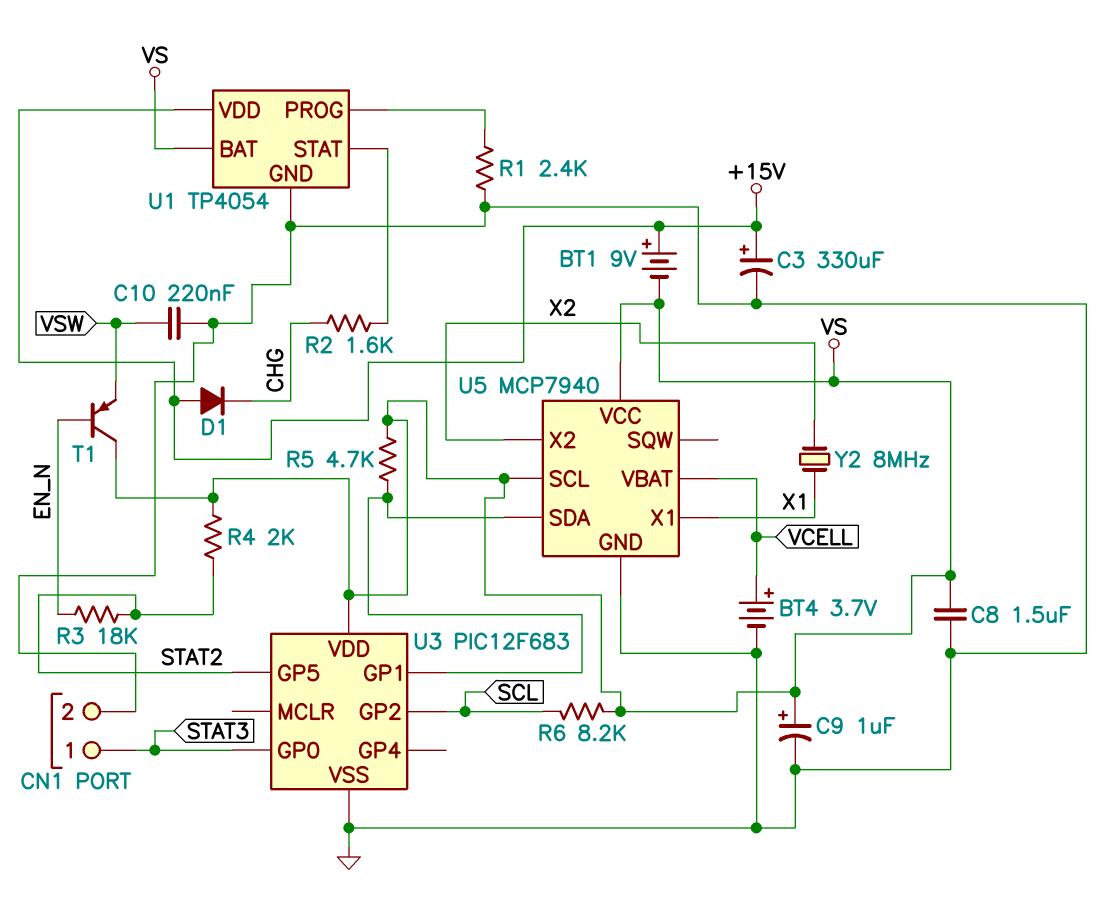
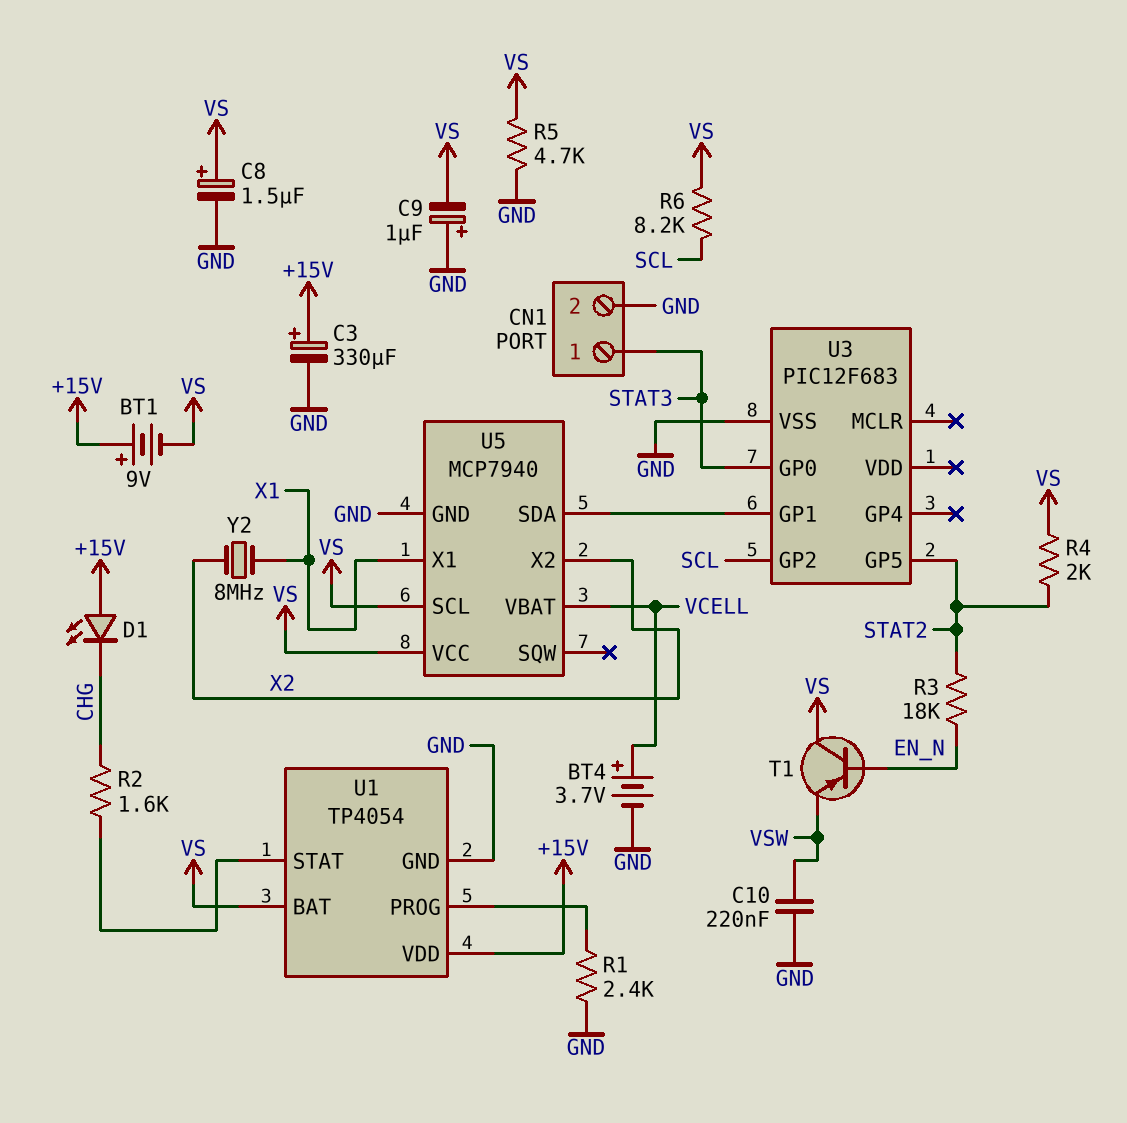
C8: 1.5uF (GND, VS) -> 1.5uF (plus VS, minus GND)
C9: 1uF (plus VS, minus GND) -> 1uF (plus GND, minus VS)
D1: diode (A +15V, K CHG) -> LED (A +15V, K CHG)
R5: 4.7k (U3/GP1, VS) -> 4.7k (GND, VS)
U3 pin VDD: VS -> none

